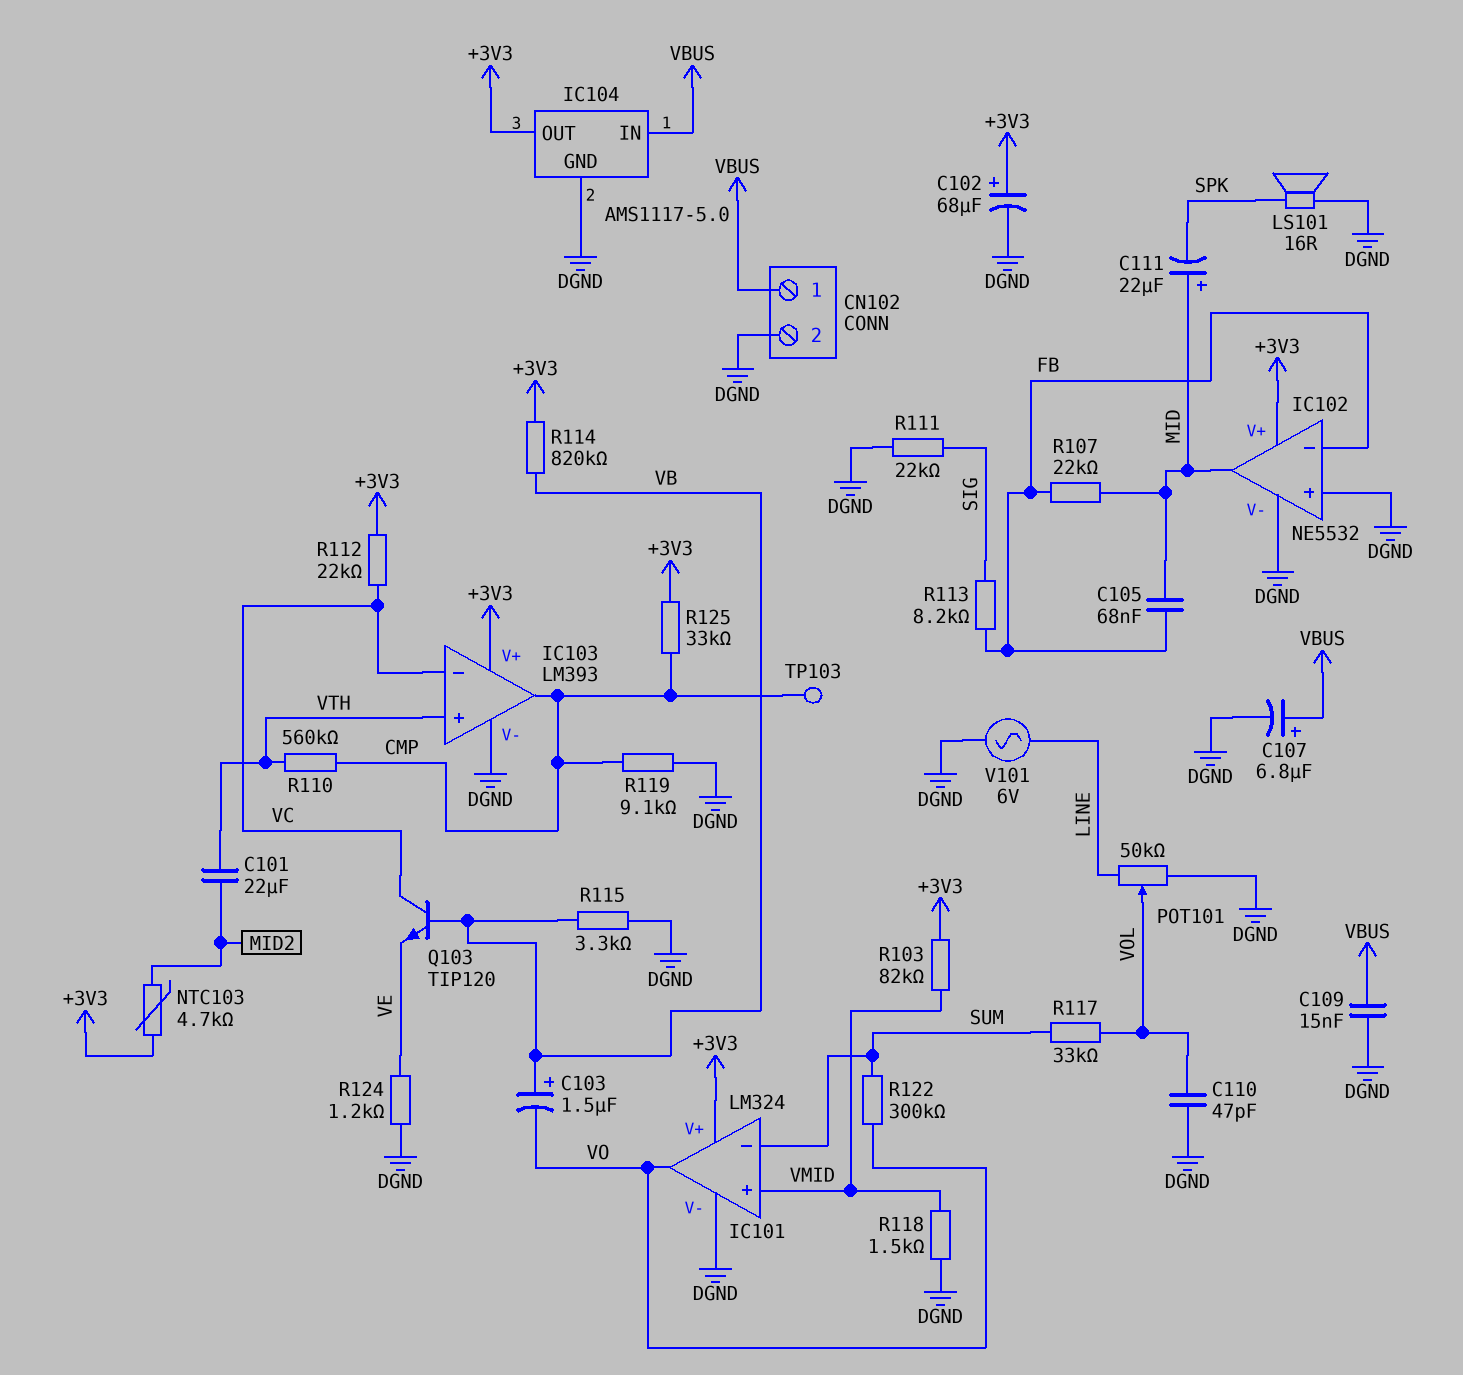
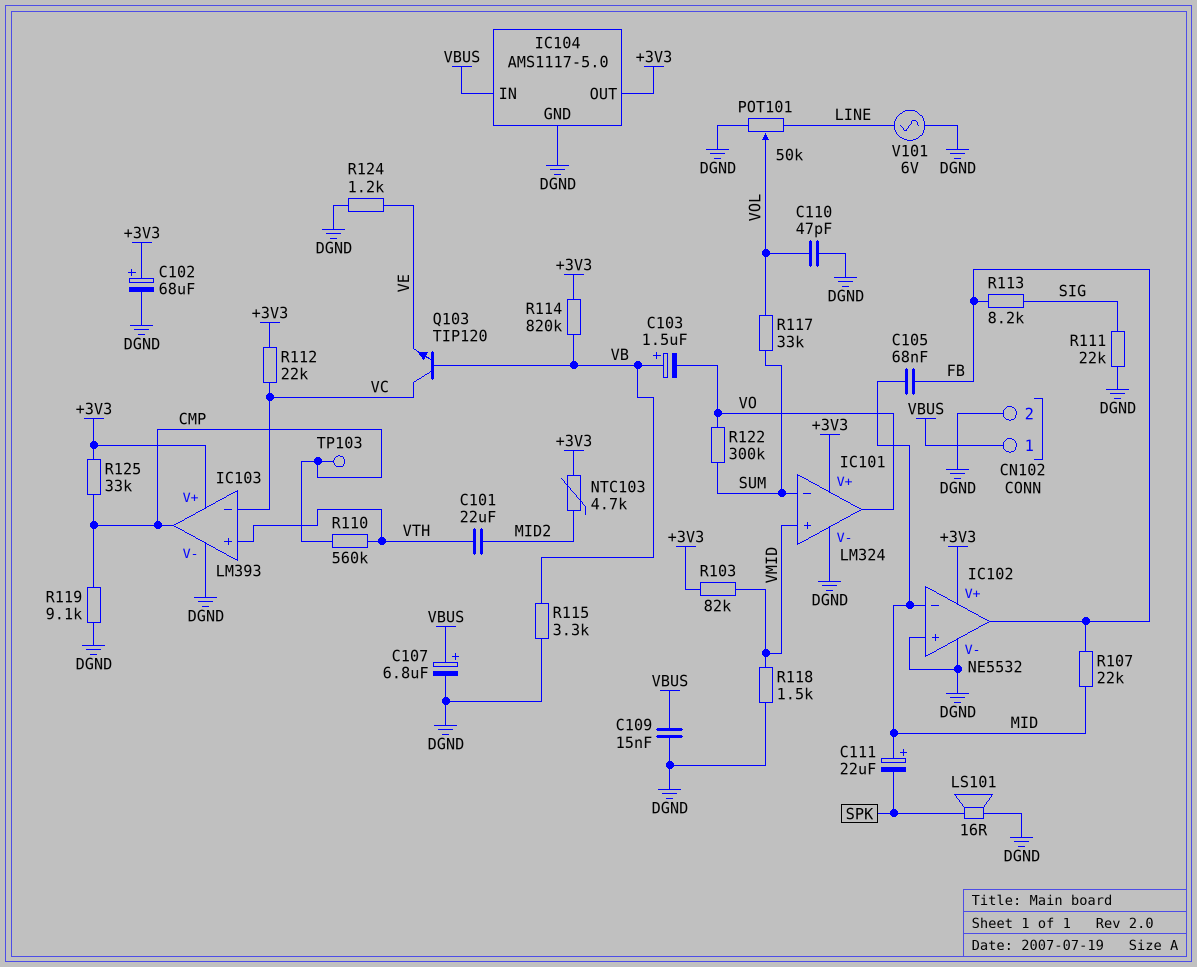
IC102 pin in-: FB -> MID
IC102 pin out: MID -> FB

